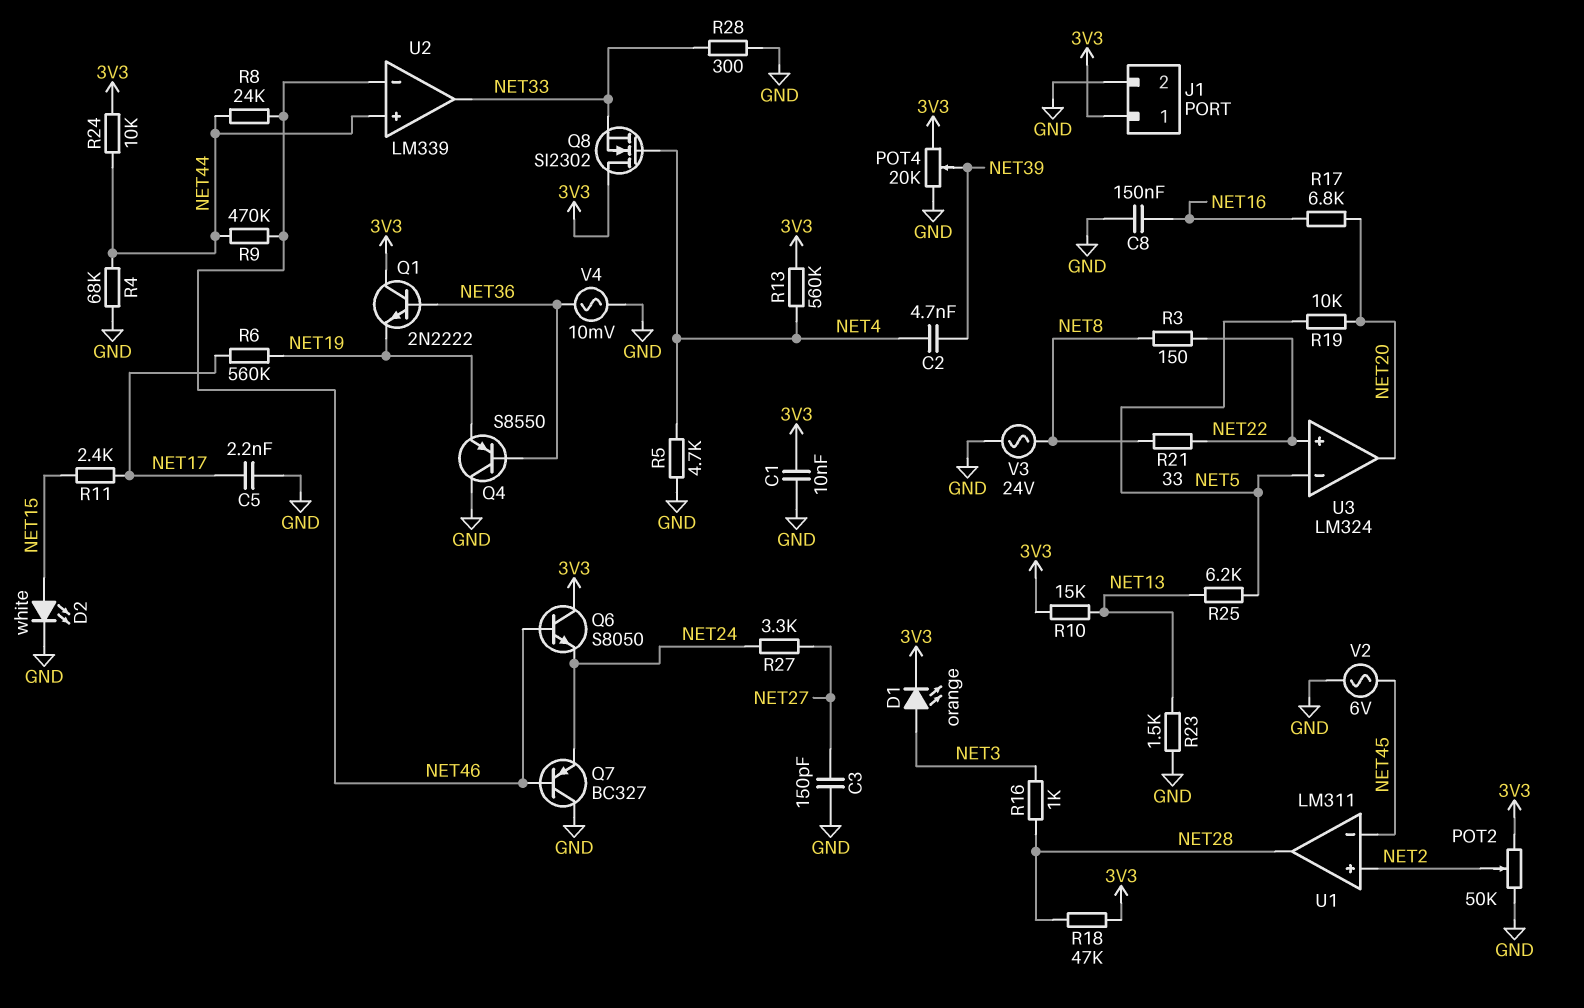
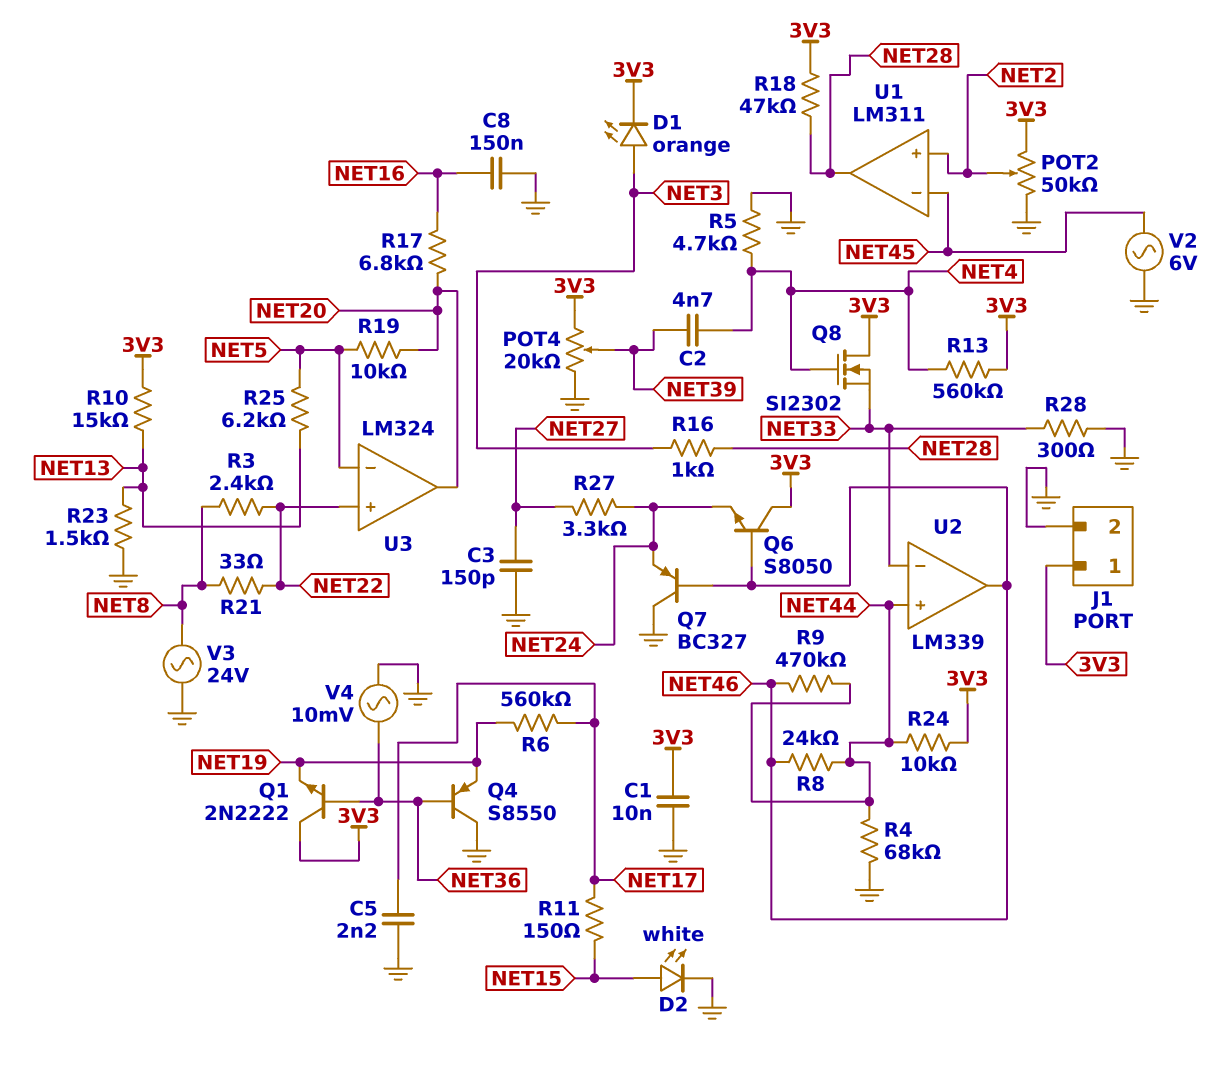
R3: 150 (NET8, NET22) -> 2.4k (NET8, NET22)
R11: 2.4k (NET15, NET17) -> 150 (NET15, NET17)
U2 pin in-: NET46 -> NET33
U2 pin out: NET33 -> NET46

